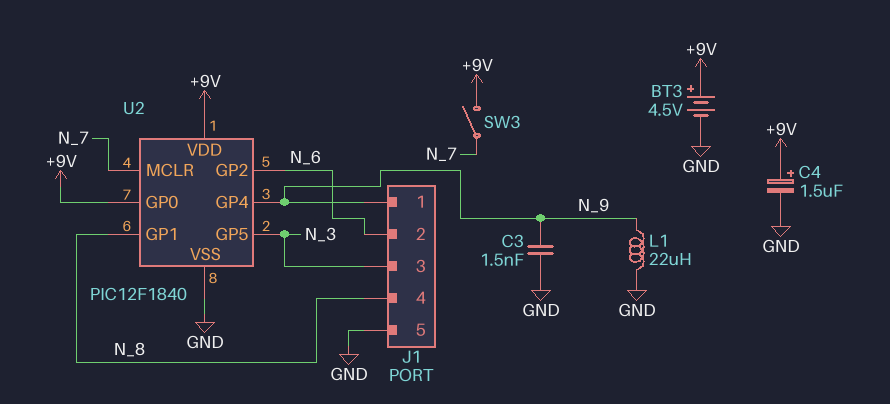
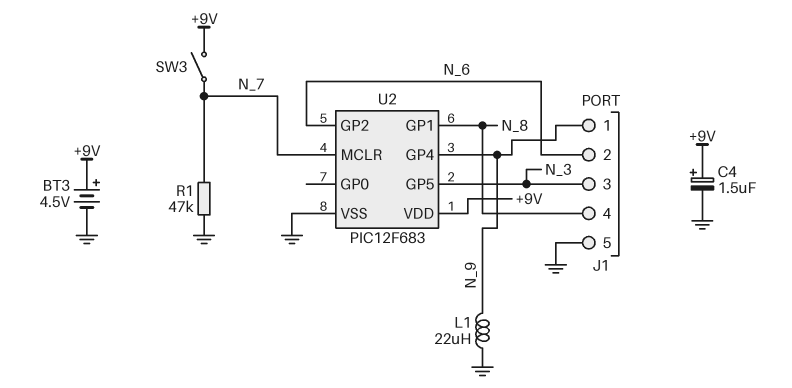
C3: 1.5nF (GND, N_9) -> none
R1: none -> 47k (GND, N_7)
U2: PIC12F1840 -> PIC12F683
U2 pin GP0: +9V -> none

